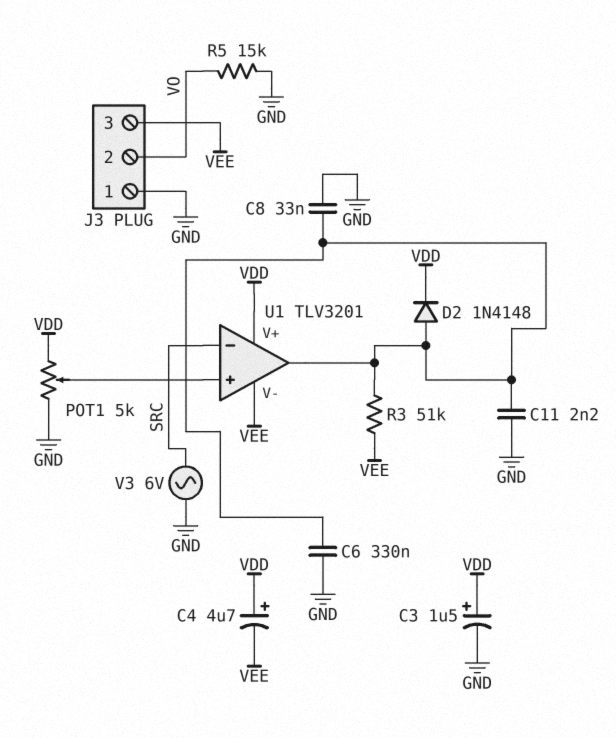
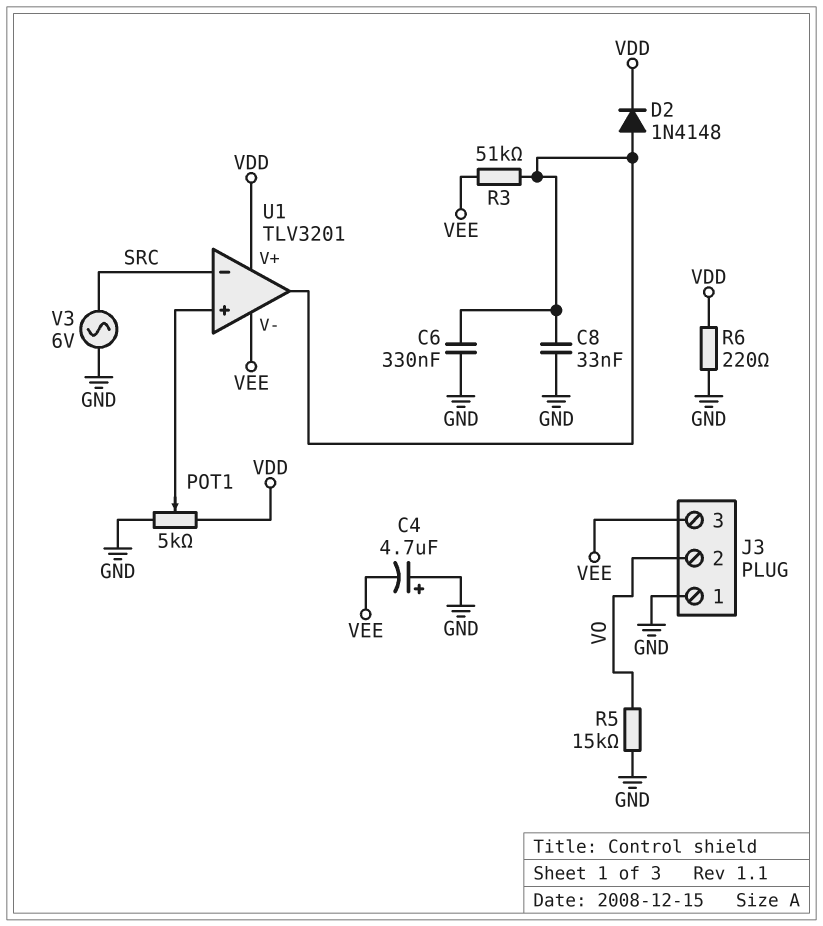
C3: 1.5uF (plus VDD, minus GND) -> none
C4: 4.7uF (plus VDD, minus VEE) -> 4.7uF (plus GND, minus VEE)
C11: 2.2nF (GND, U1/out) -> none
R6: none -> 220 (GND, VDD)

